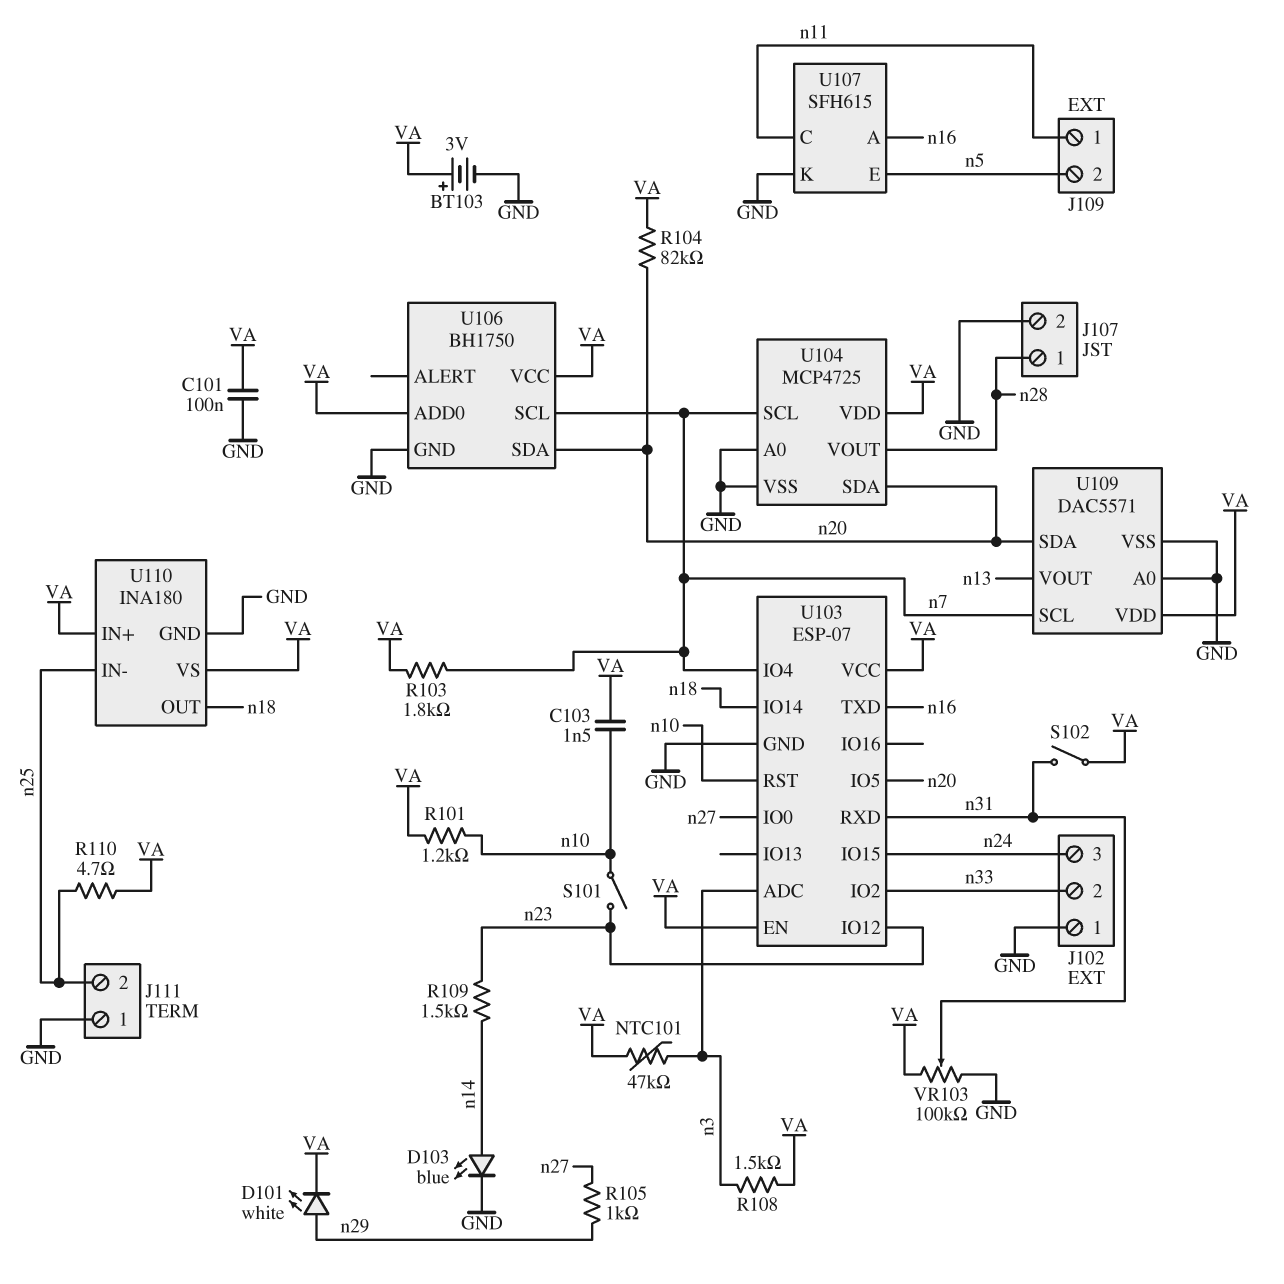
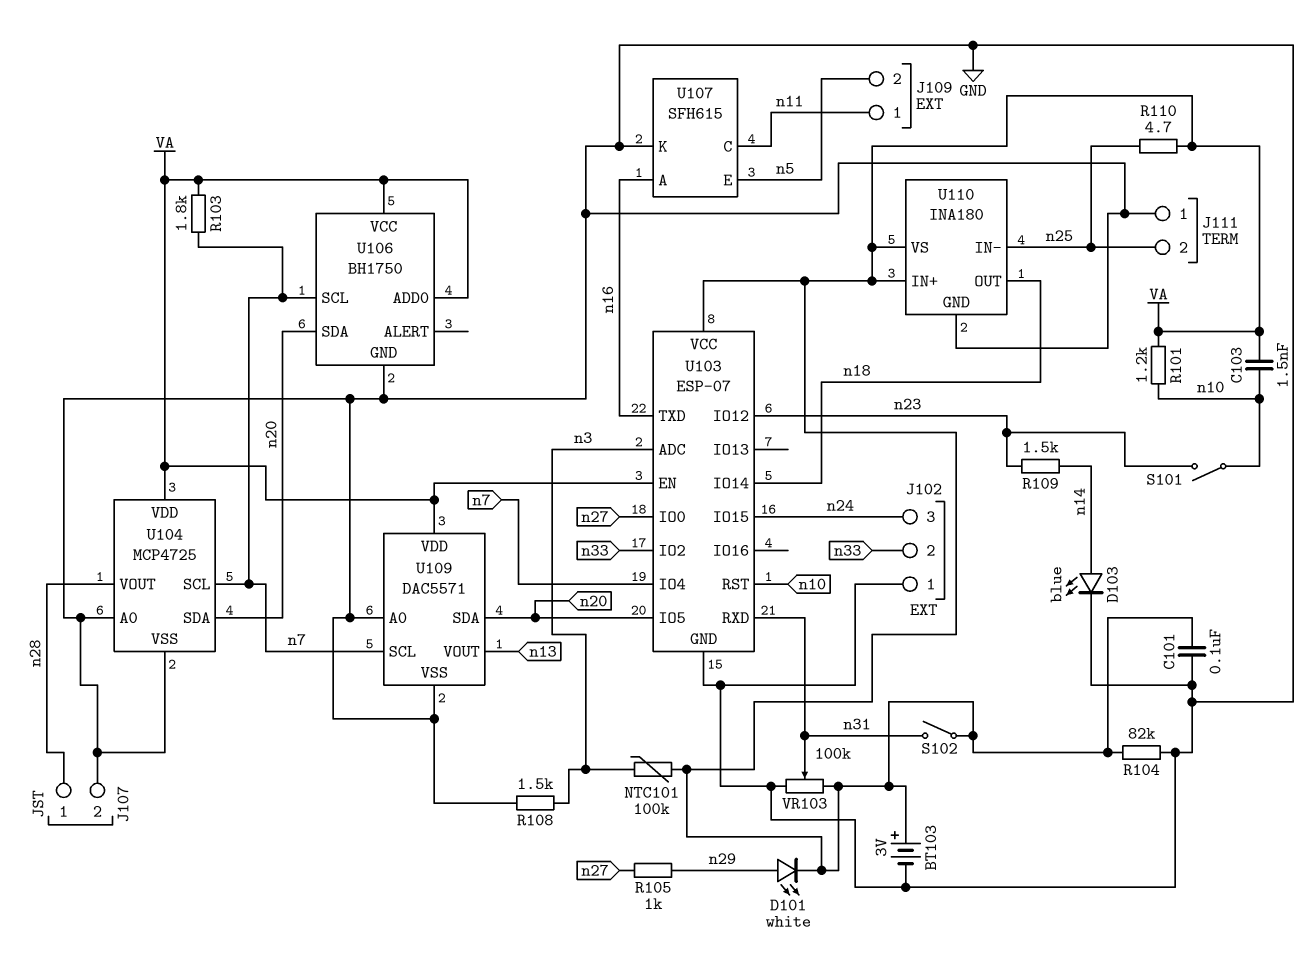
NTC101: 47k (VA, n3) -> 100k (VA, n3)
R104: 82k (VA, n20) -> 82k (GND, VA)
R108: 1.5k (VA, n3) -> 1.5k (GND, n3)

